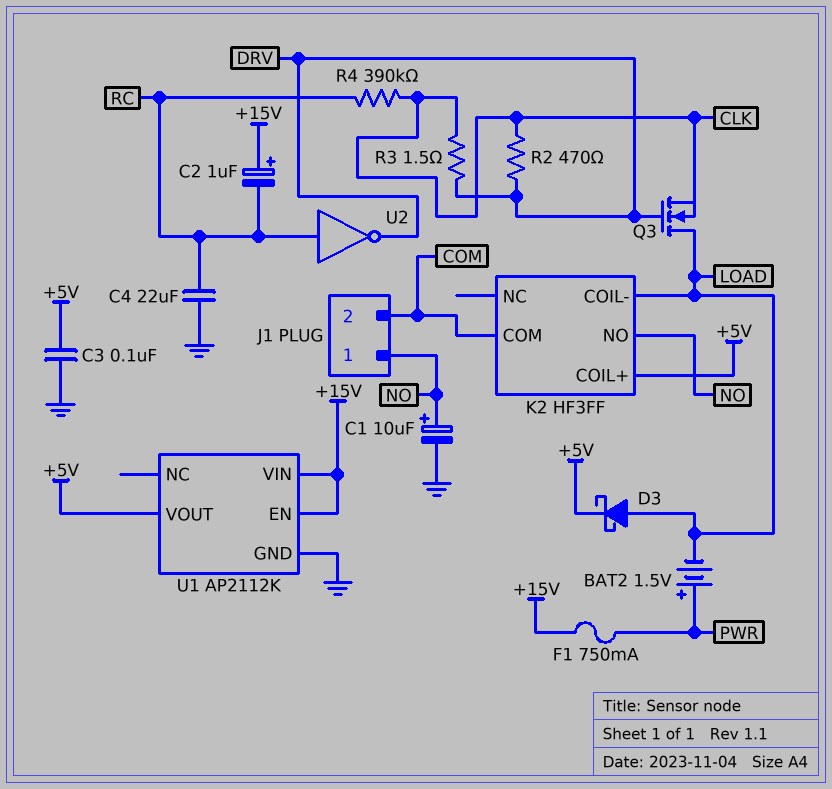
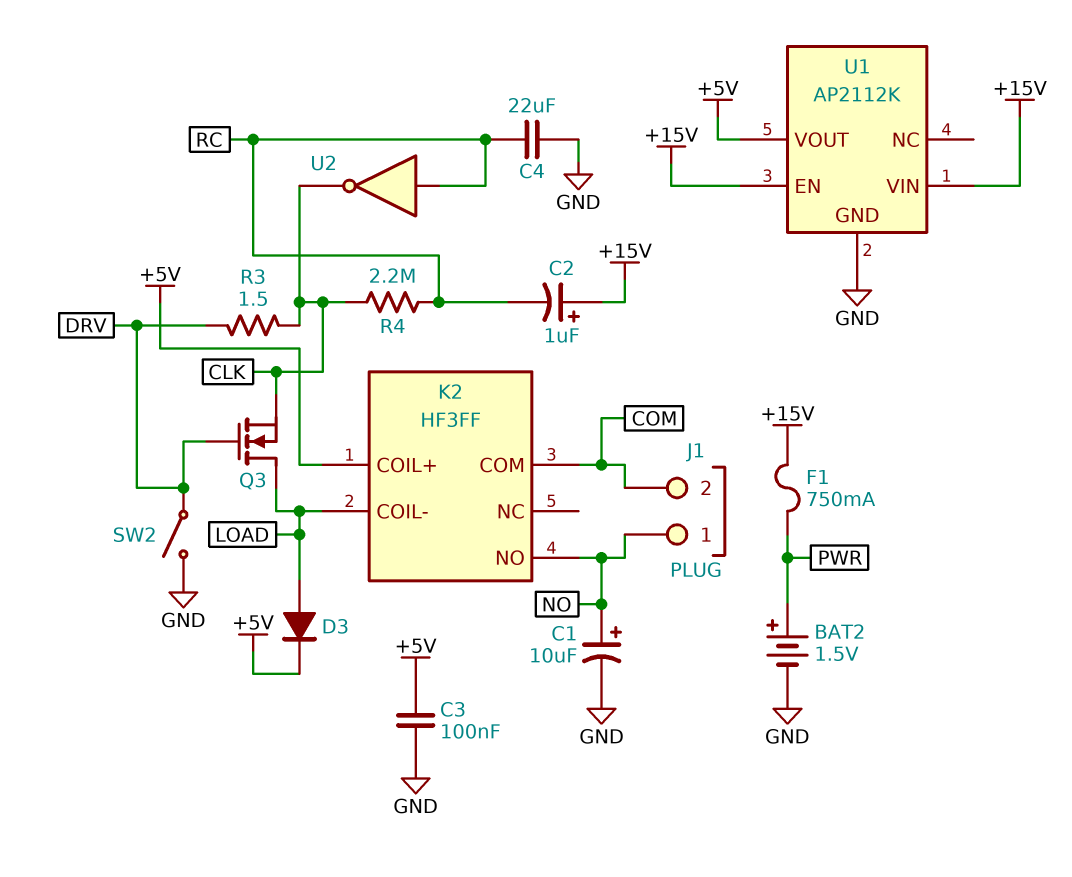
BAT2: 1.5V (plus PWR, minus LOAD) -> 1.5V (plus PWR, minus GND)
D3: schottky (A LOAD, K +5V) -> diode (A LOAD, K +5V)
R2: 470 (CLK, DRV) -> none
R4: 390k (CLK, RC) -> 2.2M (CLK, RC)
SW2: none -> switch (DRV, GND)
U2: NOT (in RC, out DRV) -> NOT (in RC, out CLK)

